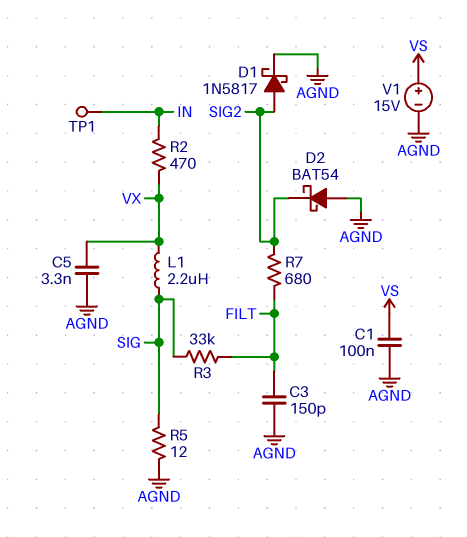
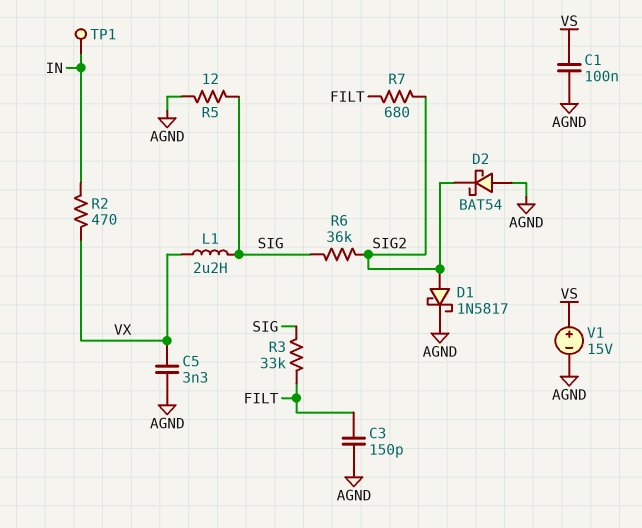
R6: none -> 36k (SIG, SIG2)

